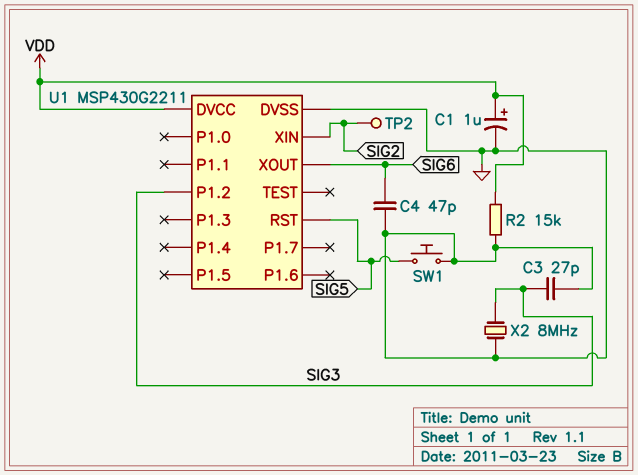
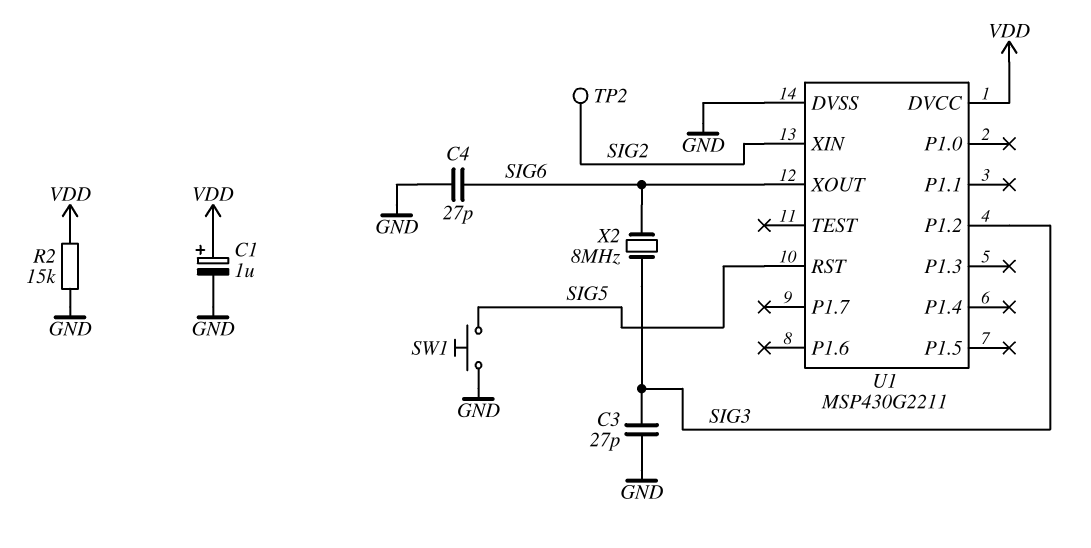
C4: 47pF (GND, SIG6) -> 27pF (GND, SIG6)
X2: 8MHz (GND, SIG3) -> 8MHz (SIG3, SIG6)

